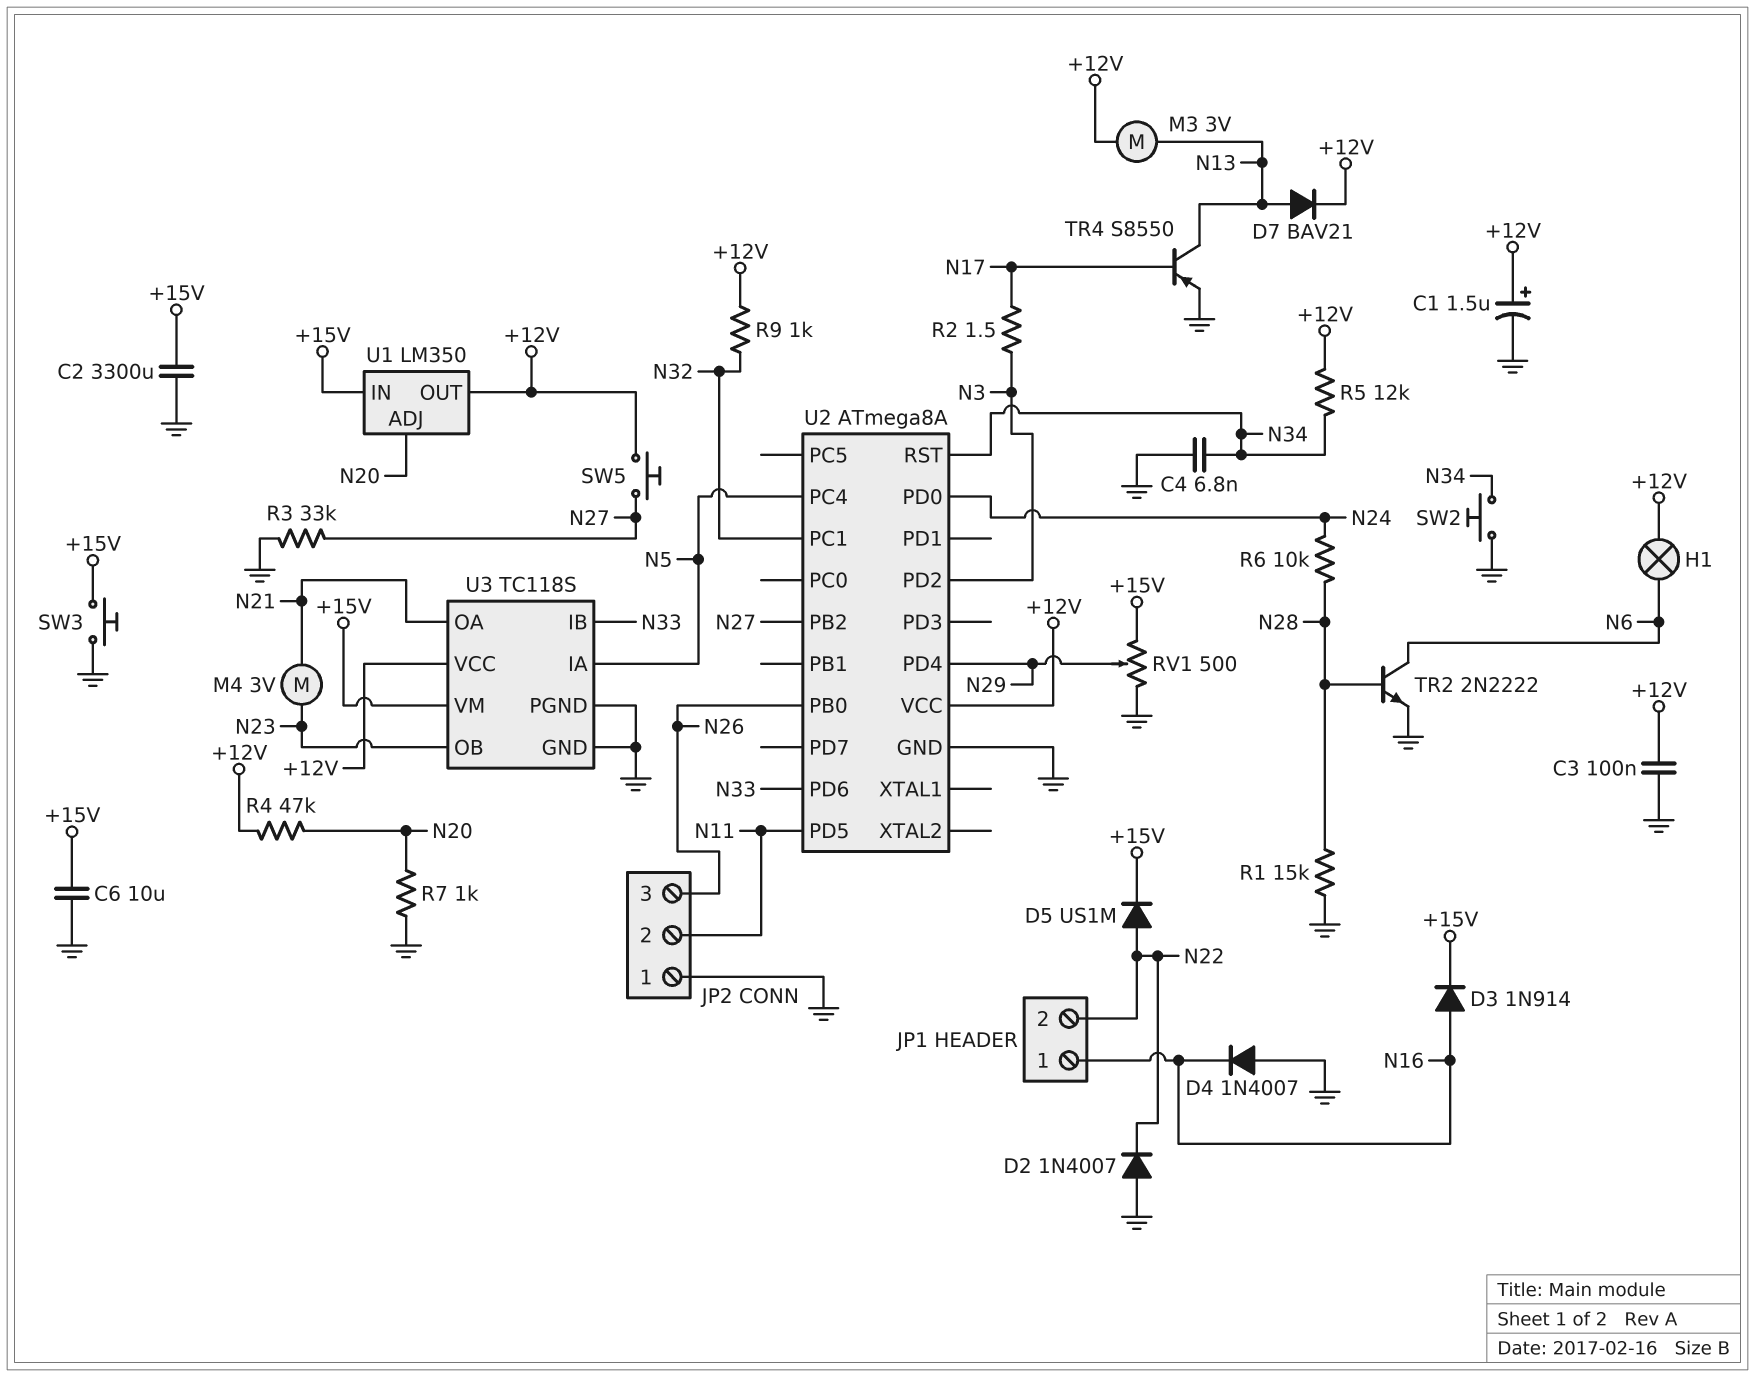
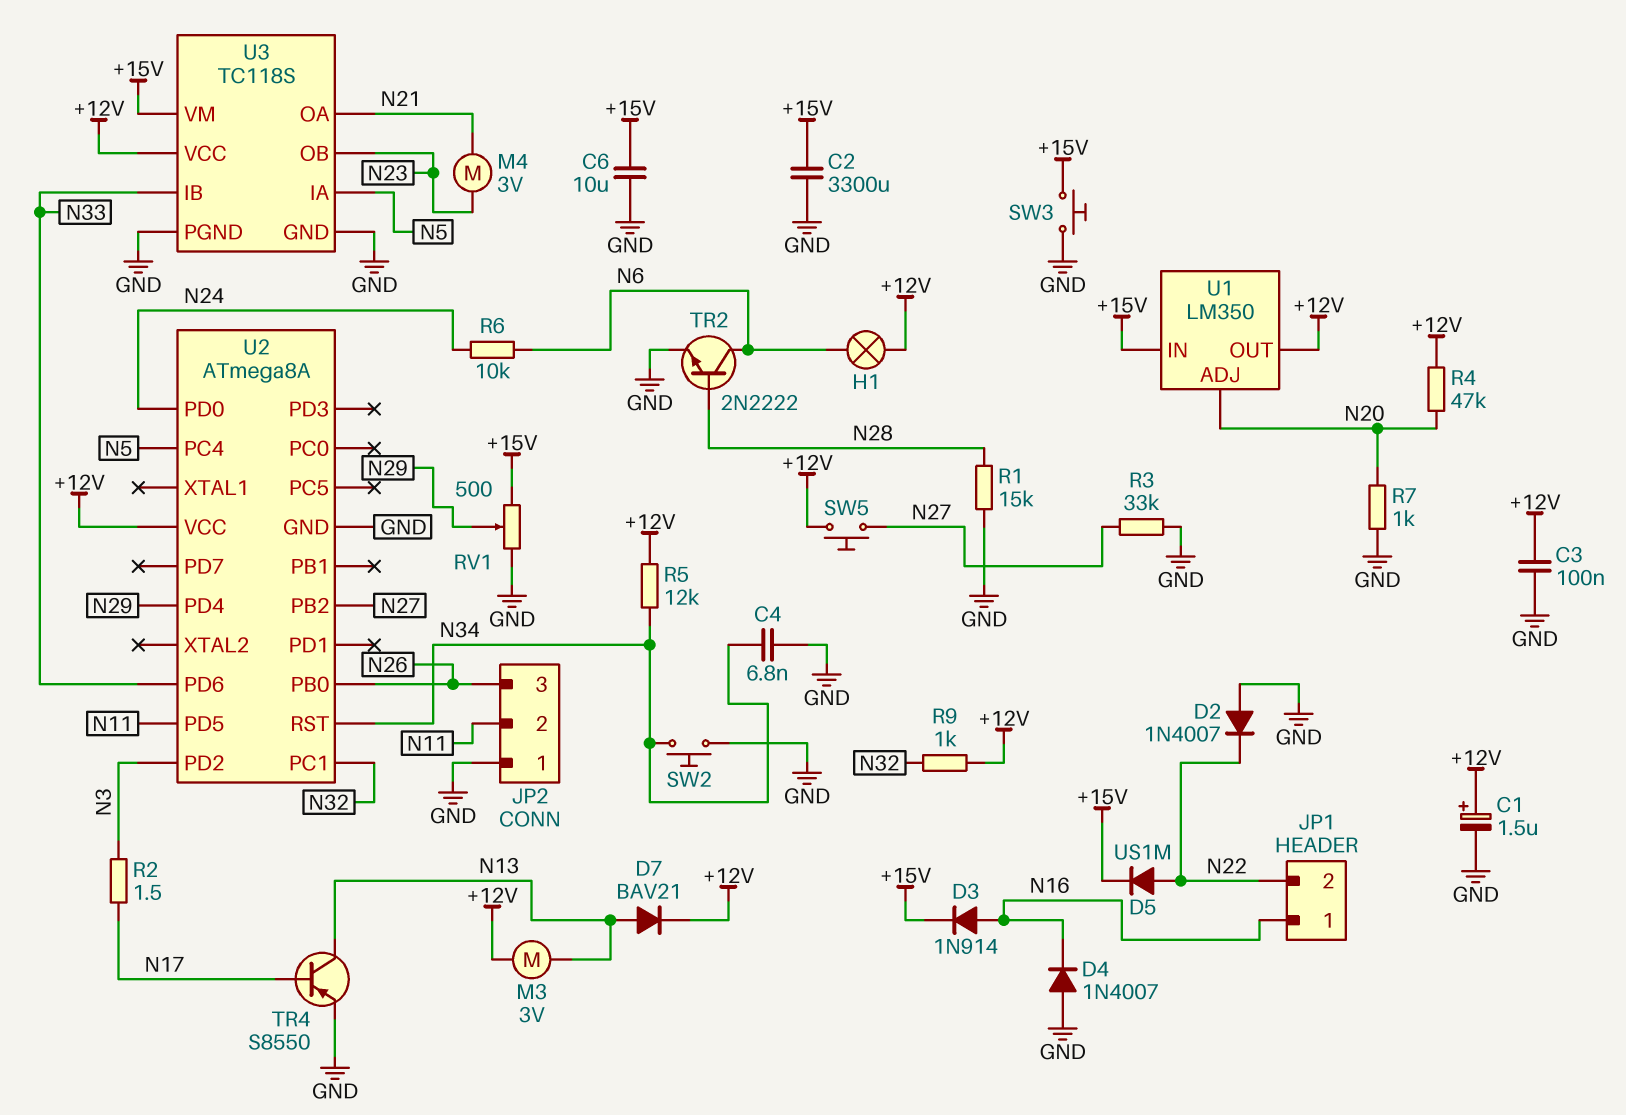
R6: 10k (N24, N28) -> 10k (N6, N24)

